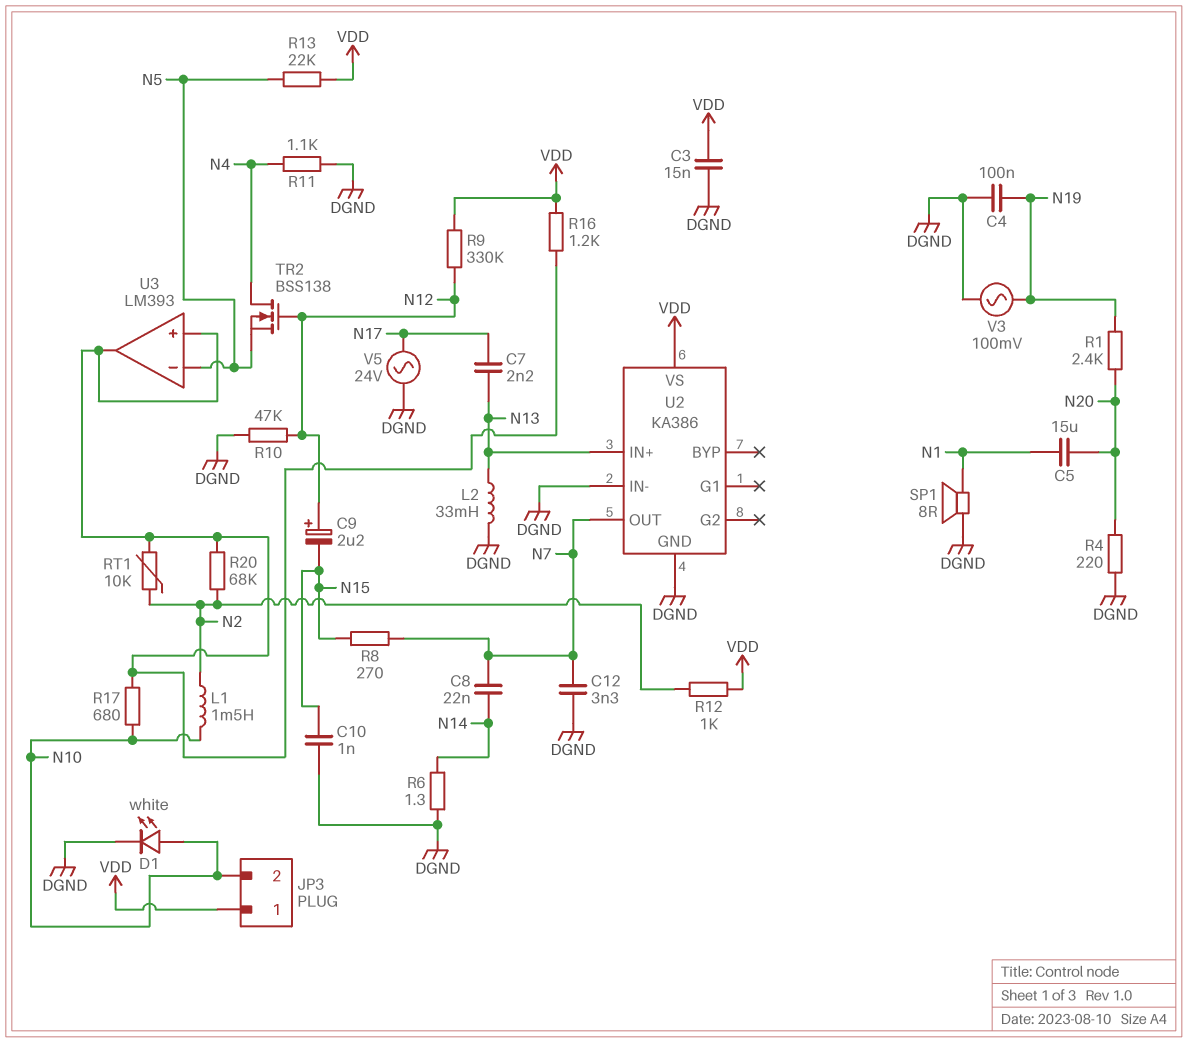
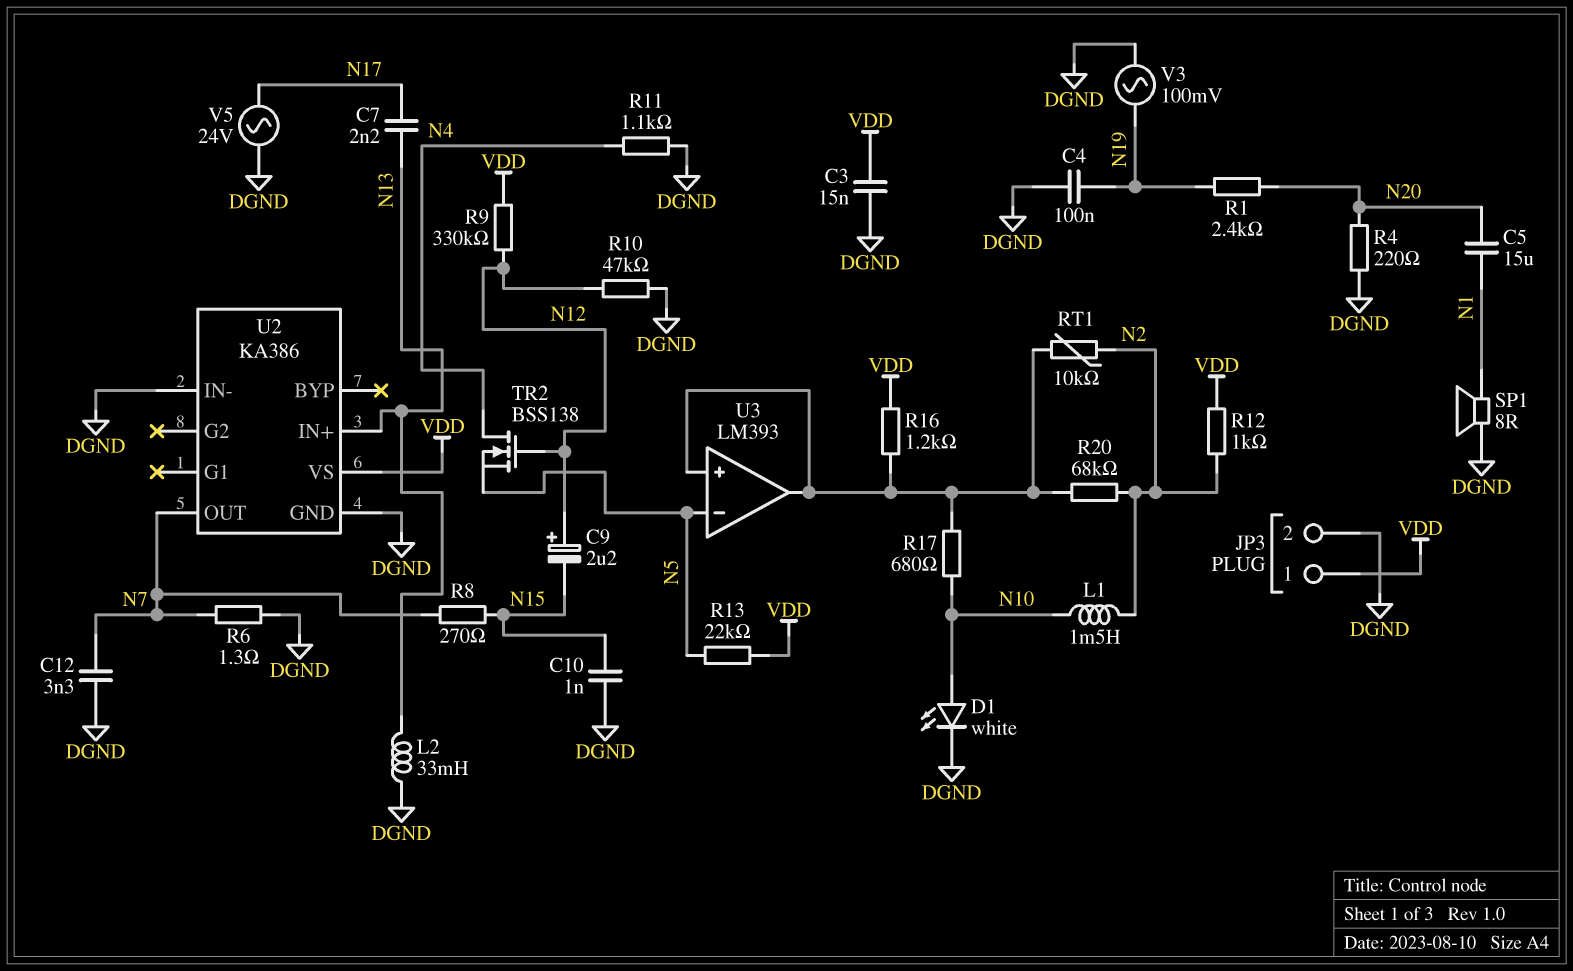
C8: 22nF (N7, N14) -> none
JP3 pin 2: N10 -> DGND
R6: 1.3 (DGND, N14) -> 1.3 (DGND, N7)

